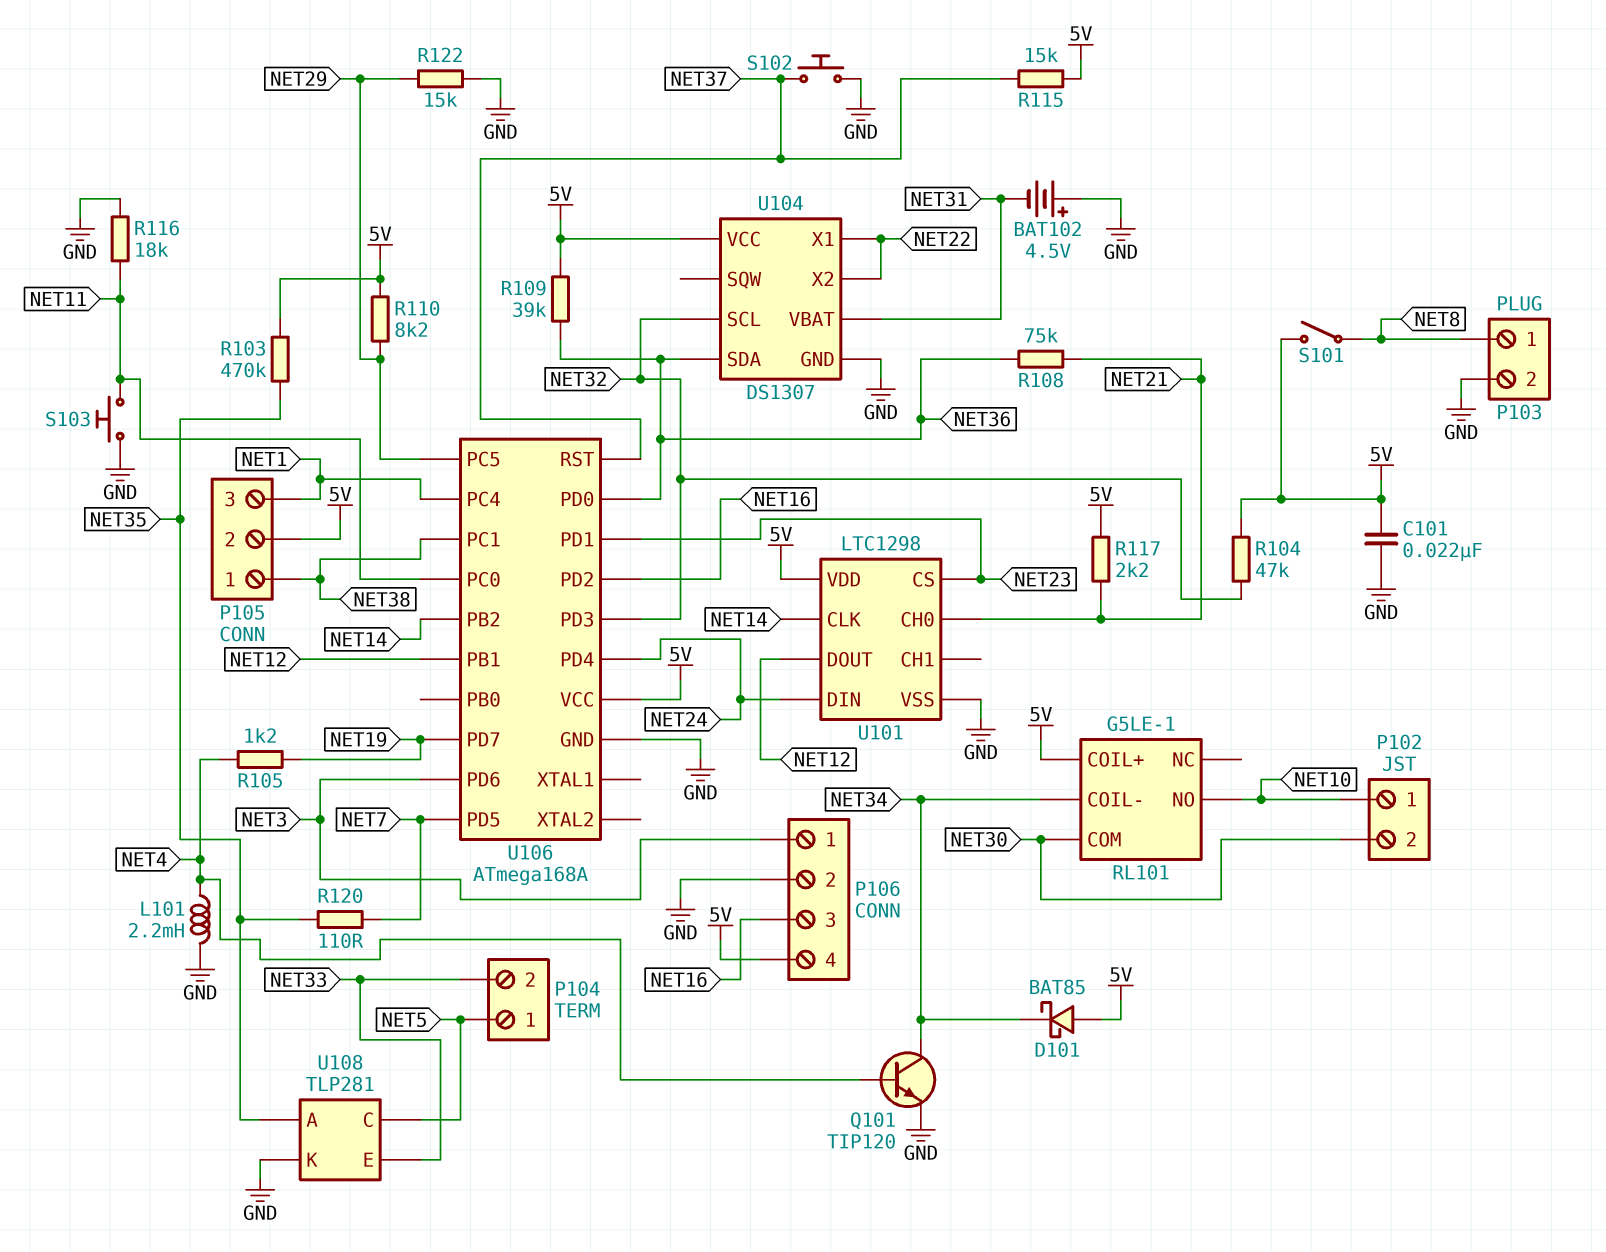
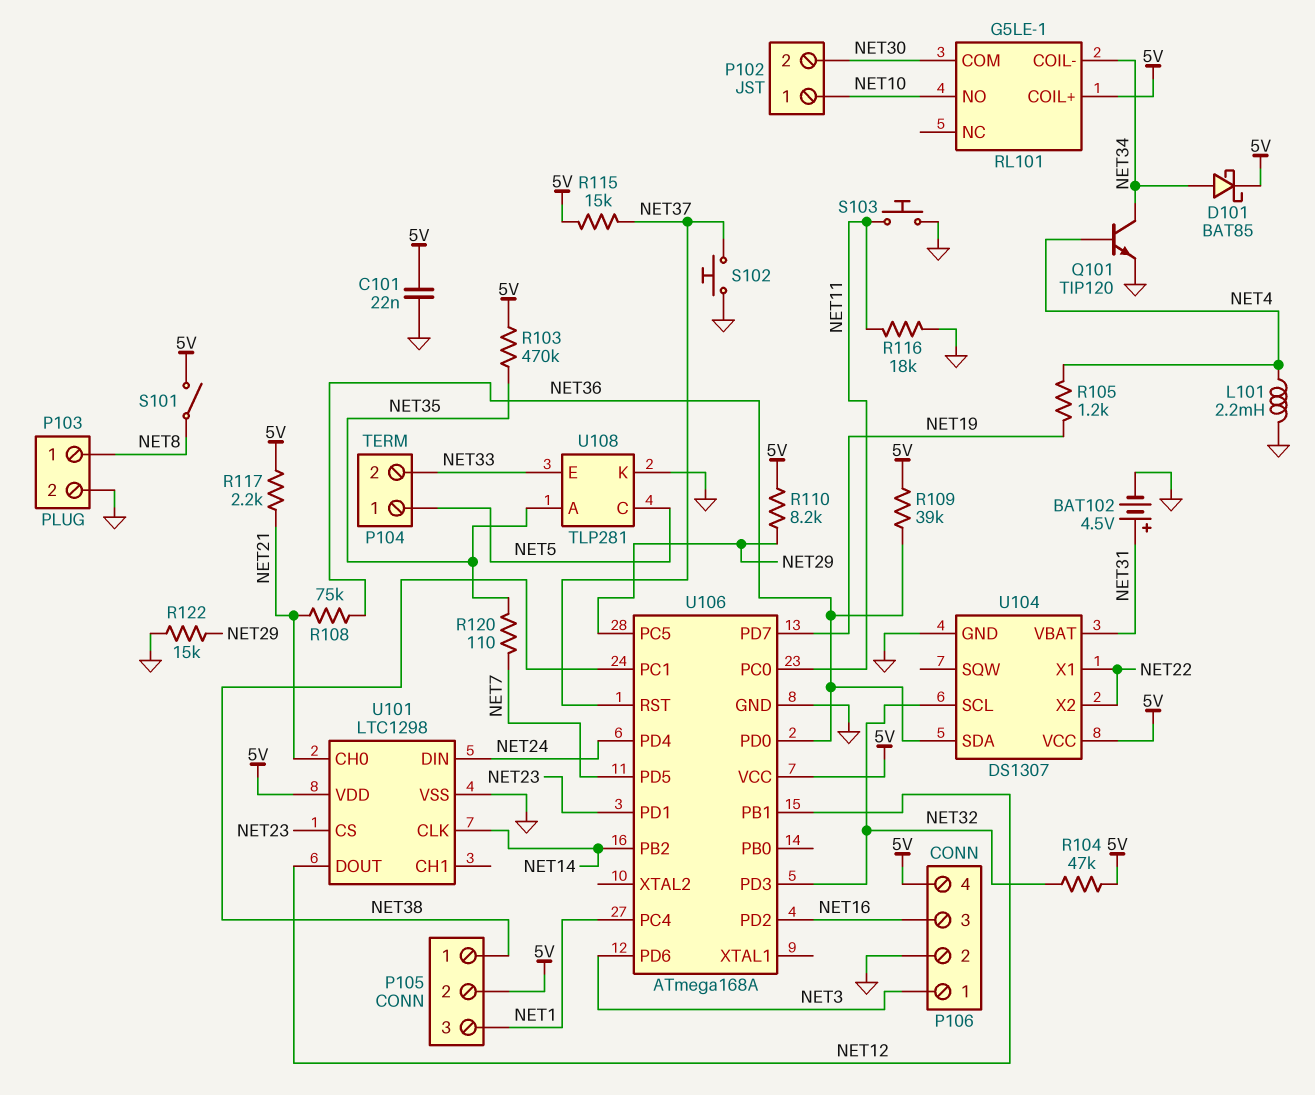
BAT102: 4.5V (plus GND, minus NET31) -> 4.5V (plus NET31, minus GND)
D101: schottky BAT85 (A 5V, K NET34) -> schottky BAT85 (A NET34, K 5V)

